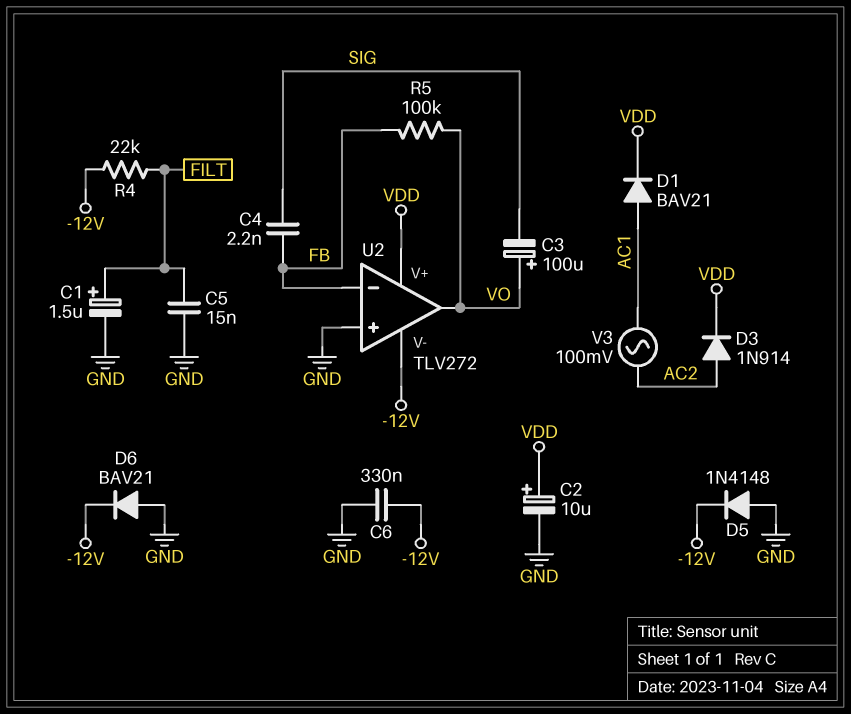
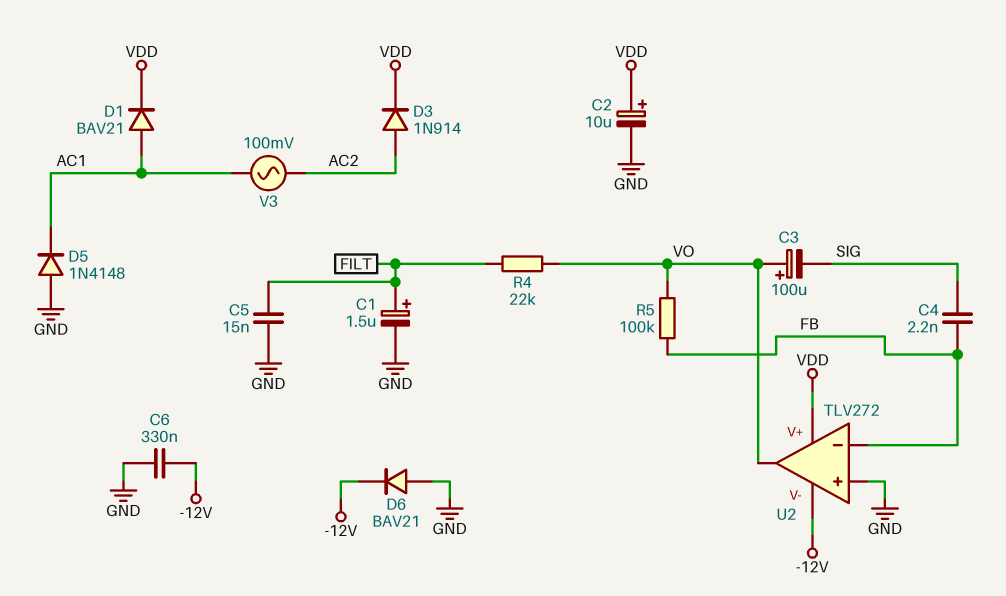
D5: diode 1N4148 (A GND, K -12V) -> diode 1N4148 (A GND, K AC1)
R4: 22k (-12V, FILT) -> 22k (FILT, VO)

